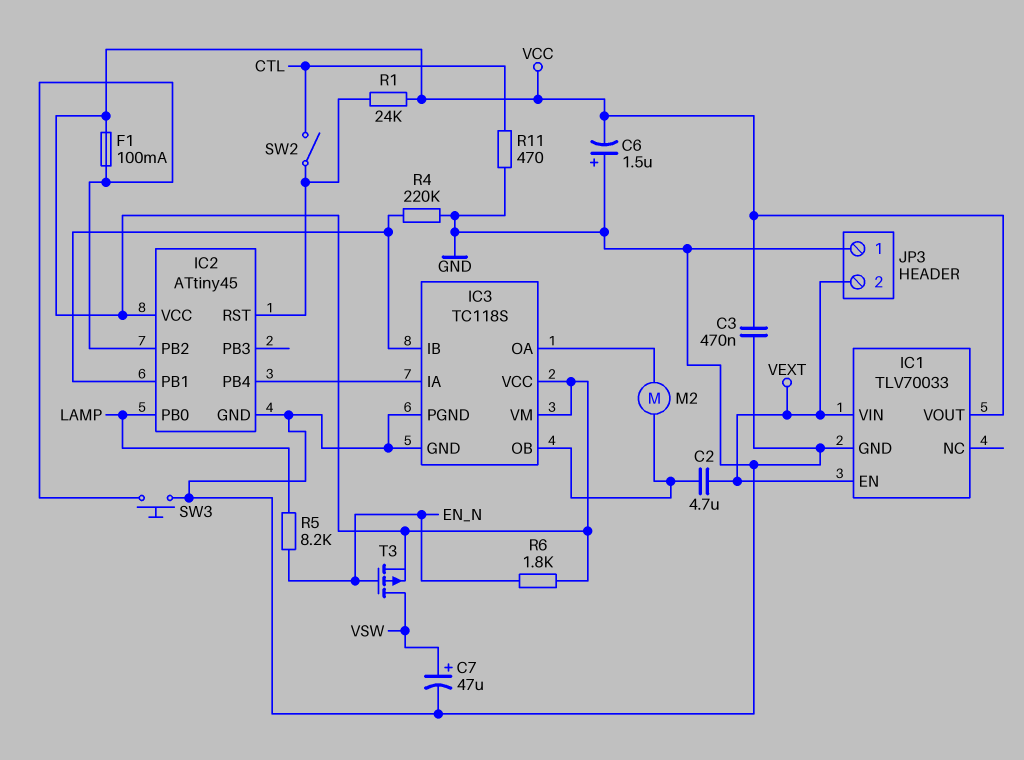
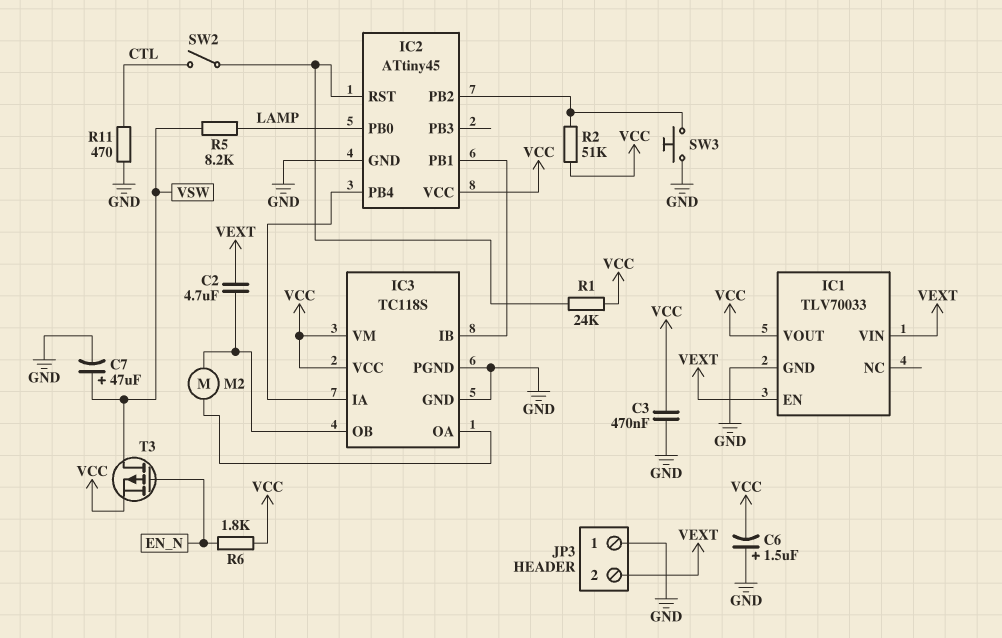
F1: 100mA (IC2/PB2, VCC) -> none
R2: none -> 51k (IC2/PB2, VCC)
R4: 220k (GND, IC2/PB1) -> none
R5: 8.2k (EN_N, LAMP) -> 8.2k (LAMP, VSW)

